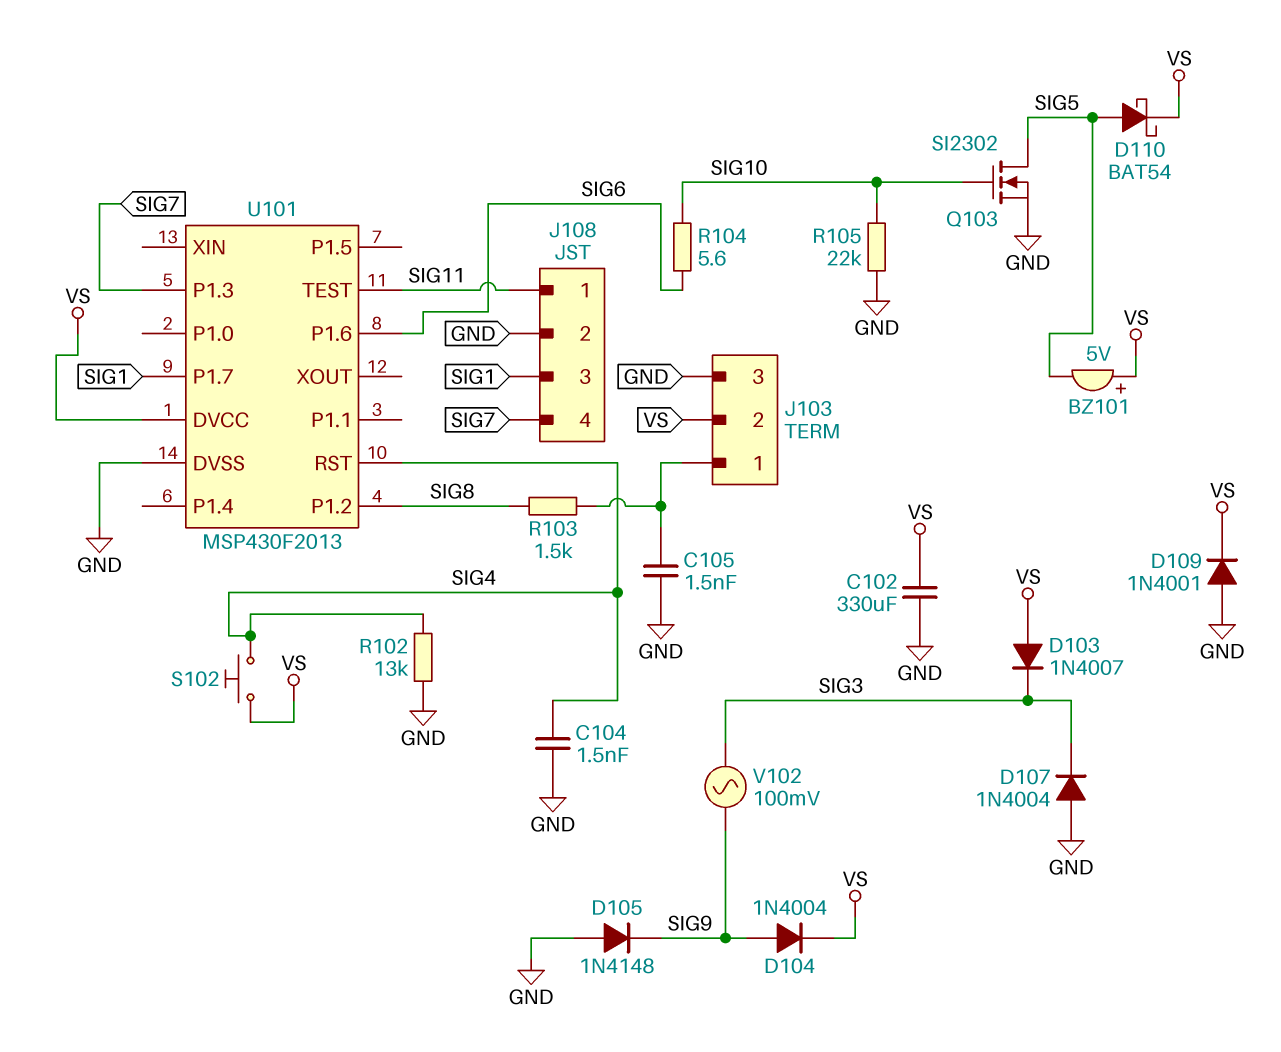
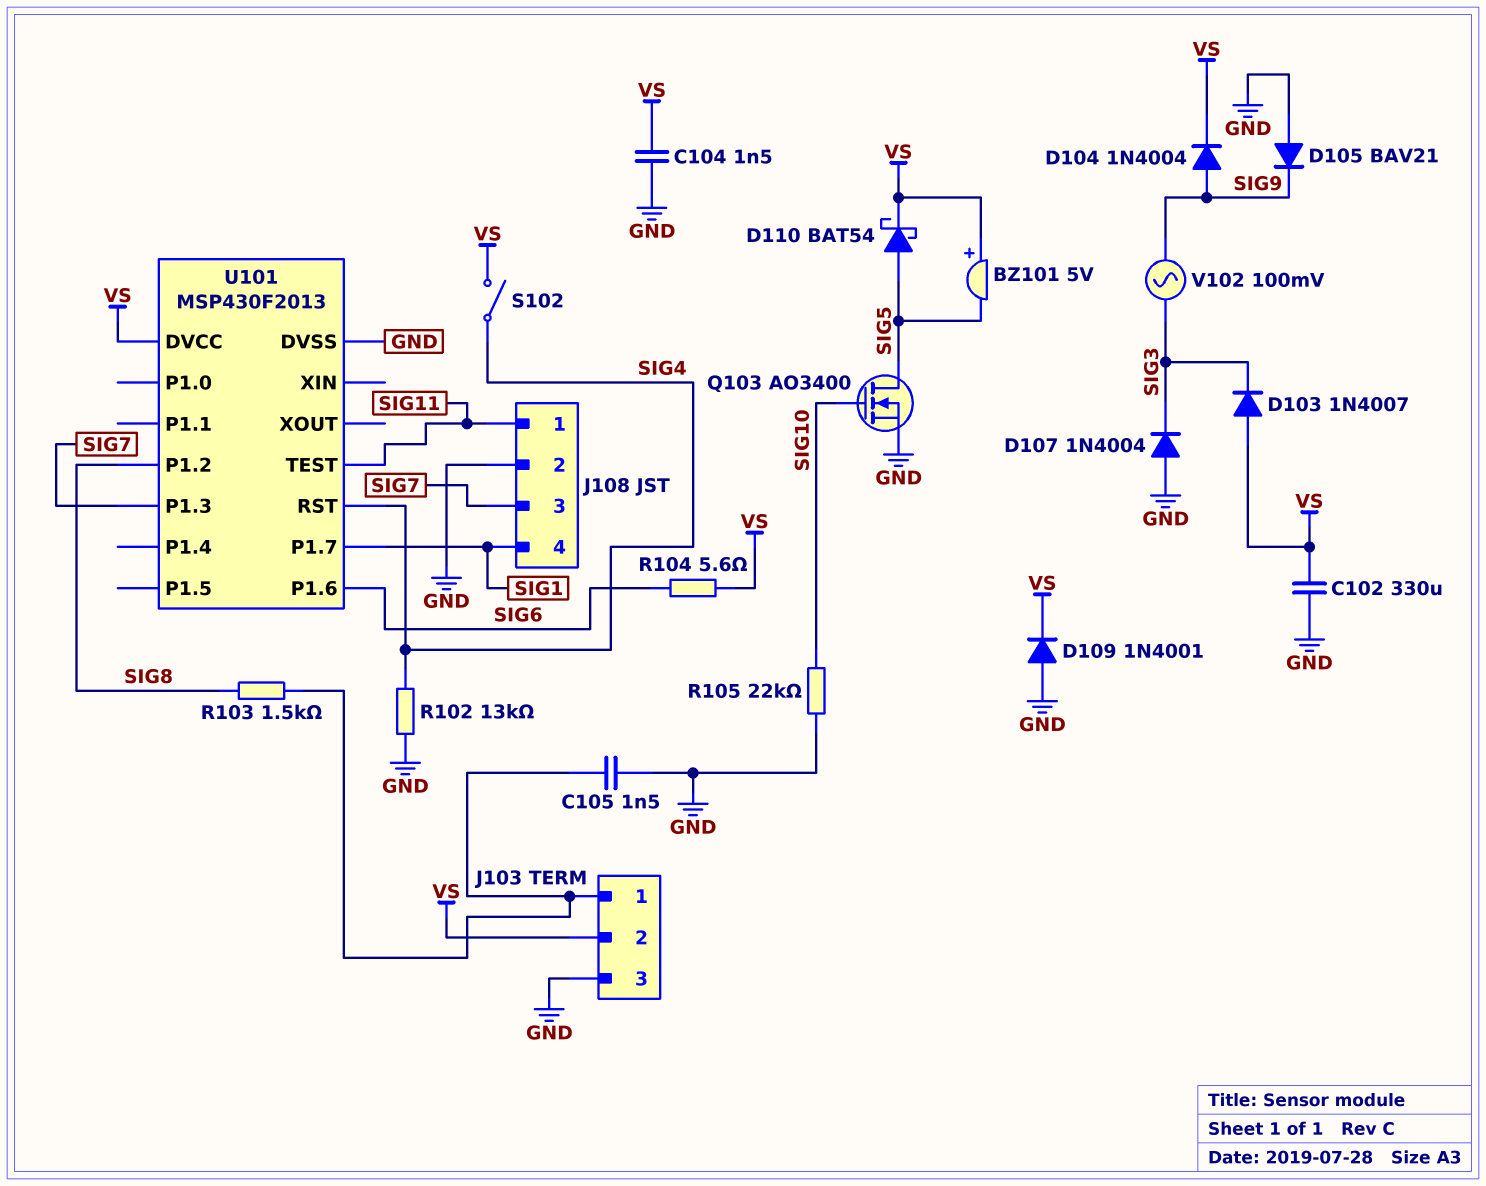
C104: 1.5nF (GND, SIG4) -> 1.5nF (GND, VS)
D105: diode 1N4148 (A GND, K SIG9) -> diode BAV21 (A GND, K SIG9)
J108 pin 3: SIG1 -> SIG7
J108 pin 4: SIG7 -> SIG1
Q103: NMOS SI2302 (G SIG10, D SIG5, S GND) -> NMOS AO3400 (G SIG10, D SIG5, S GND)
R104: 5.6 (SIG6, SIG10) -> 5.6 (SIG6, VS)
S102: button (SIG4, VS) -> switch (SIG4, VS)

